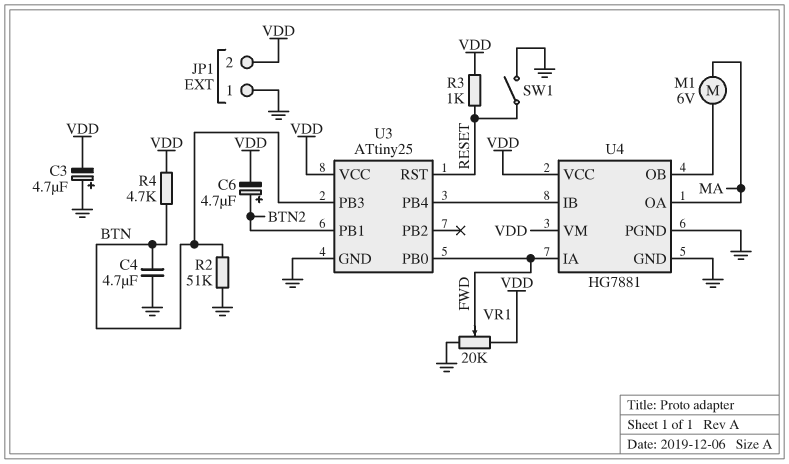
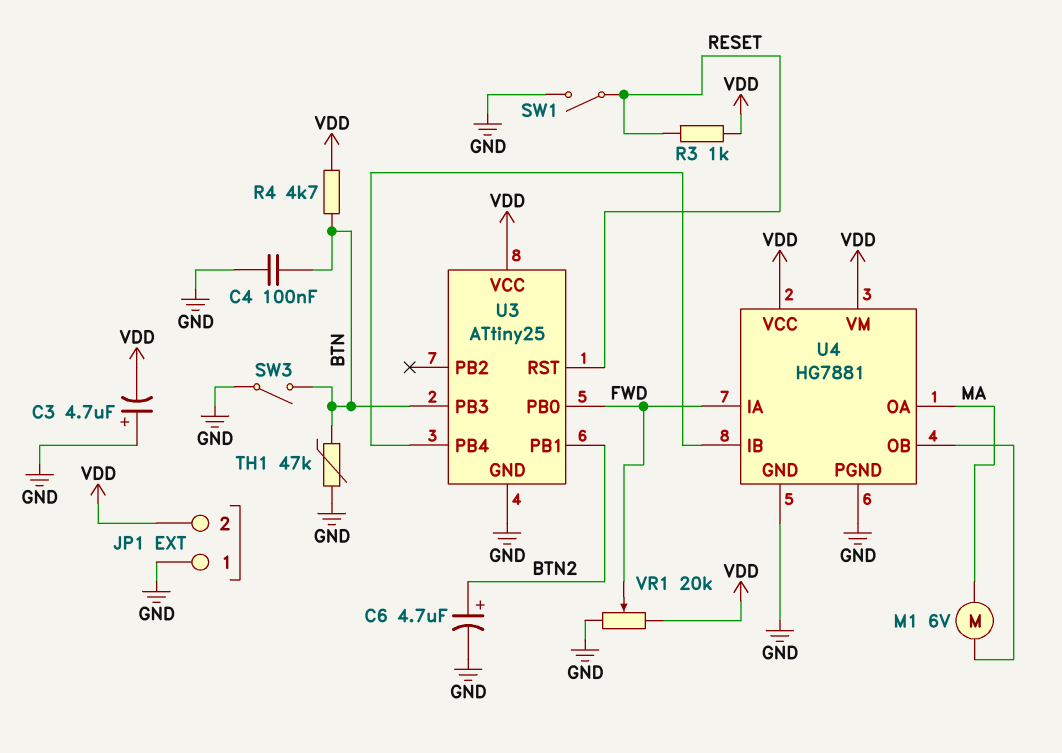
C4: 4.7uF (BTN, GND) -> 100nF (BTN, GND)
C6: 4.7uF (plus BTN2, minus VDD) -> 4.7uF (plus BTN2, minus GND)
R2: 51k (BTN, GND) -> none
SW3: none -> switch (BTN, GND)
TH1: none -> 47k (BTN, GND)

